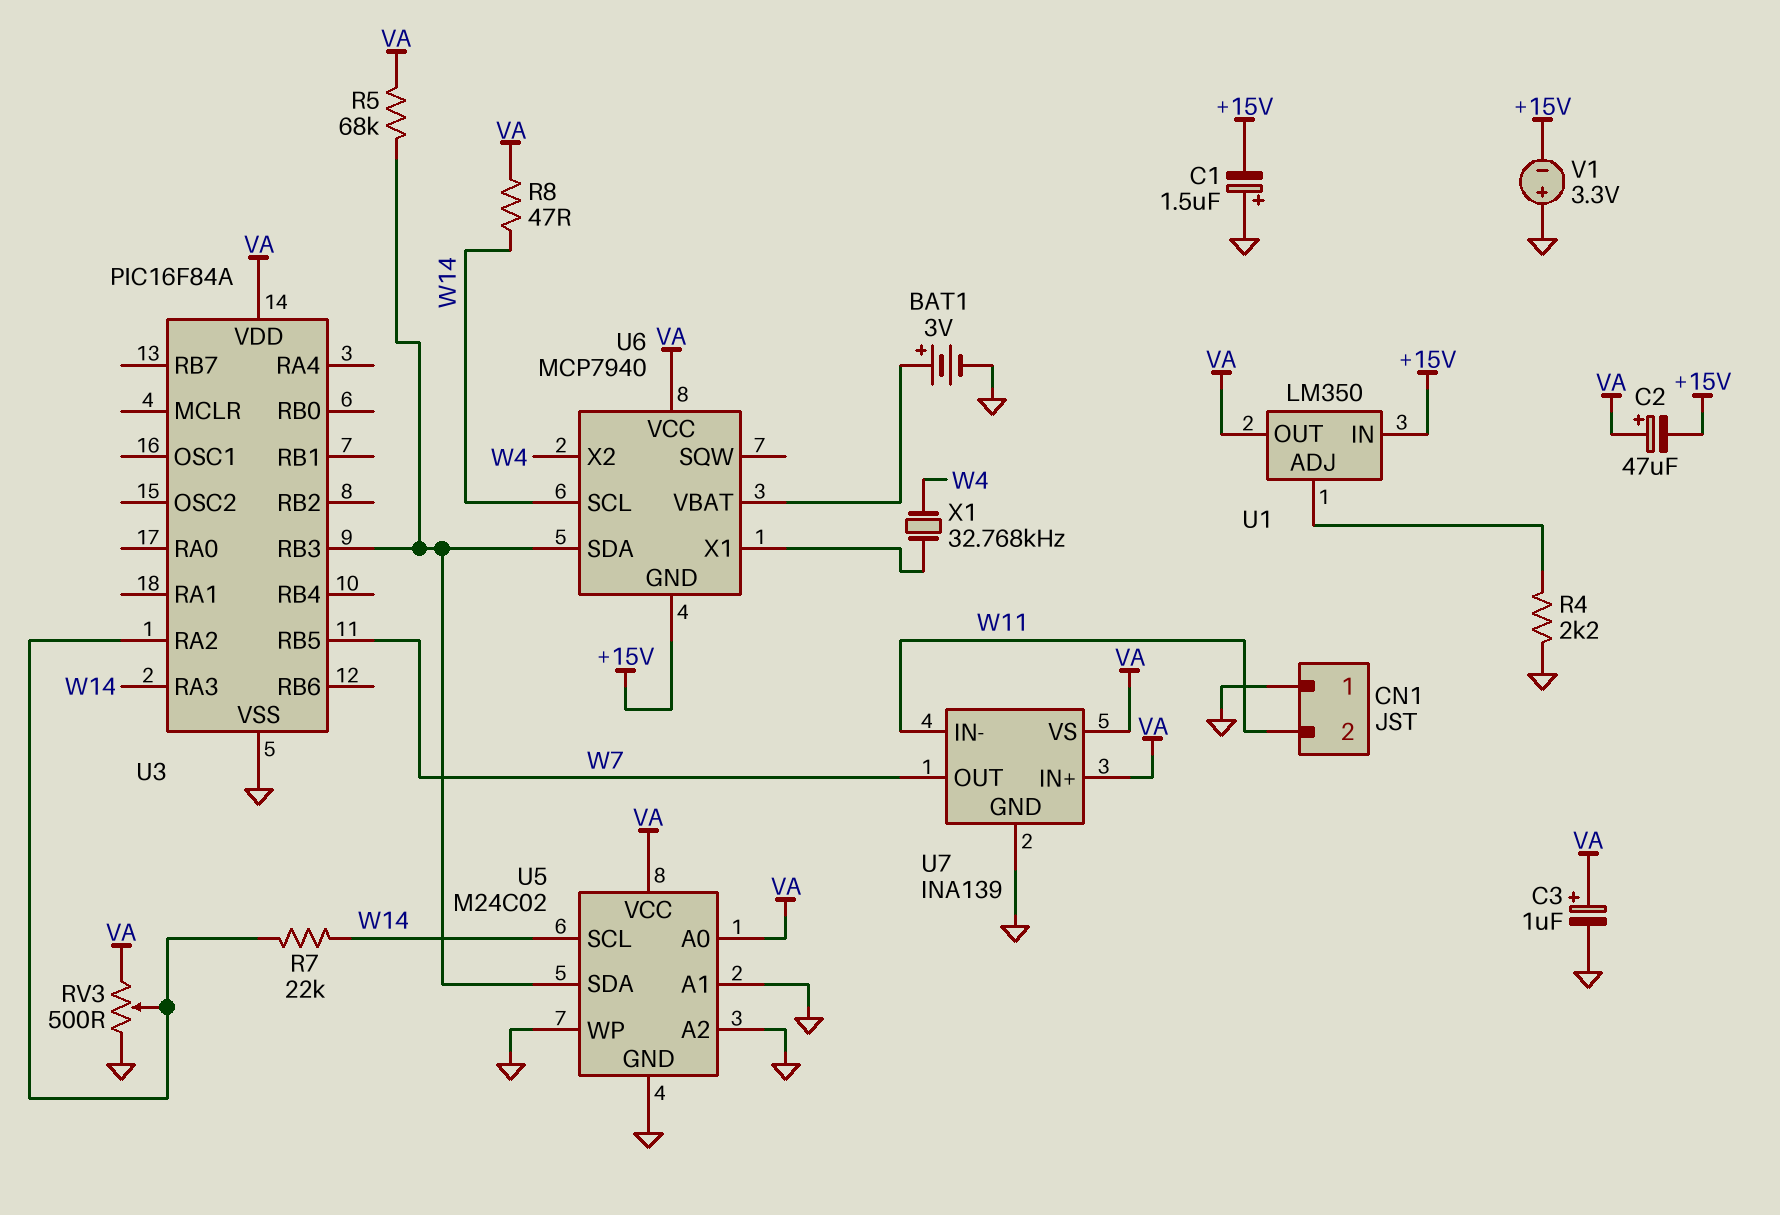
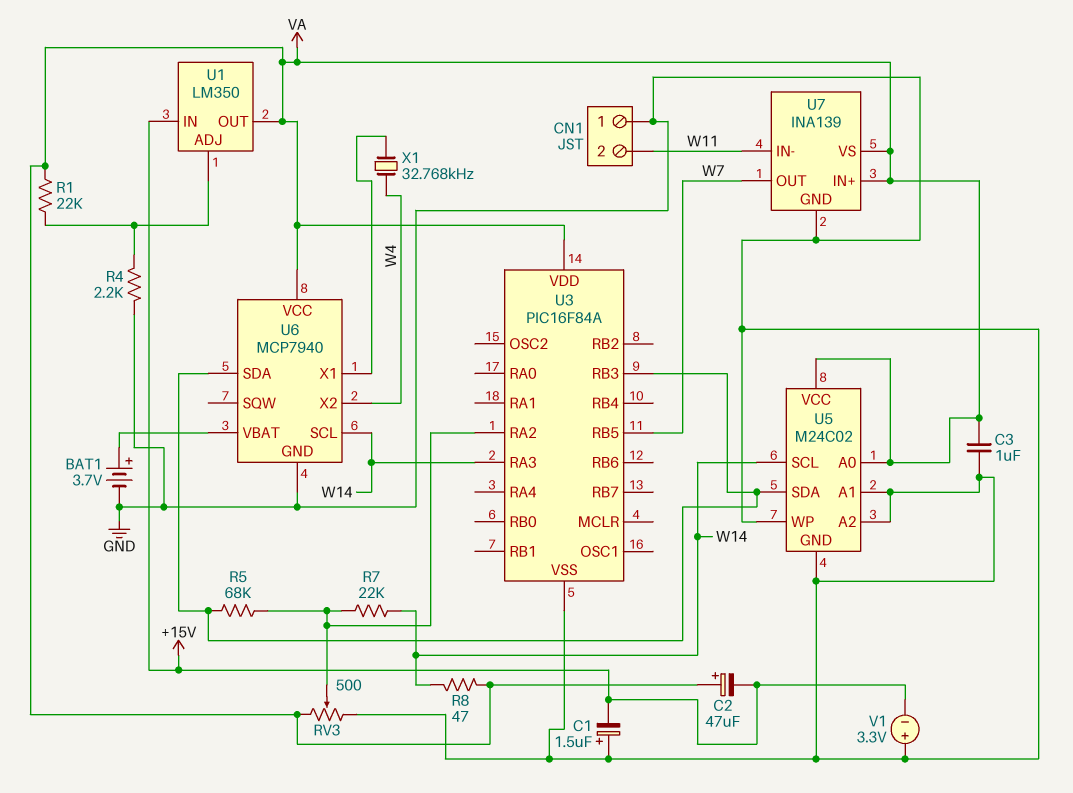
BAT1: 3V (plus U6/VBAT, minus GND) -> 3.7V (plus U6/VBAT, minus GND)
C3: 1uF (plus VA, minus GND) -> 1uF (GND, VA)
R1: none -> 22k (U1/ADJ, VA)
R5: 68k (U3/RB3, VA) -> 68k (U3/RA2, U3/RB3)
U6 pin GND: +15V -> GND

